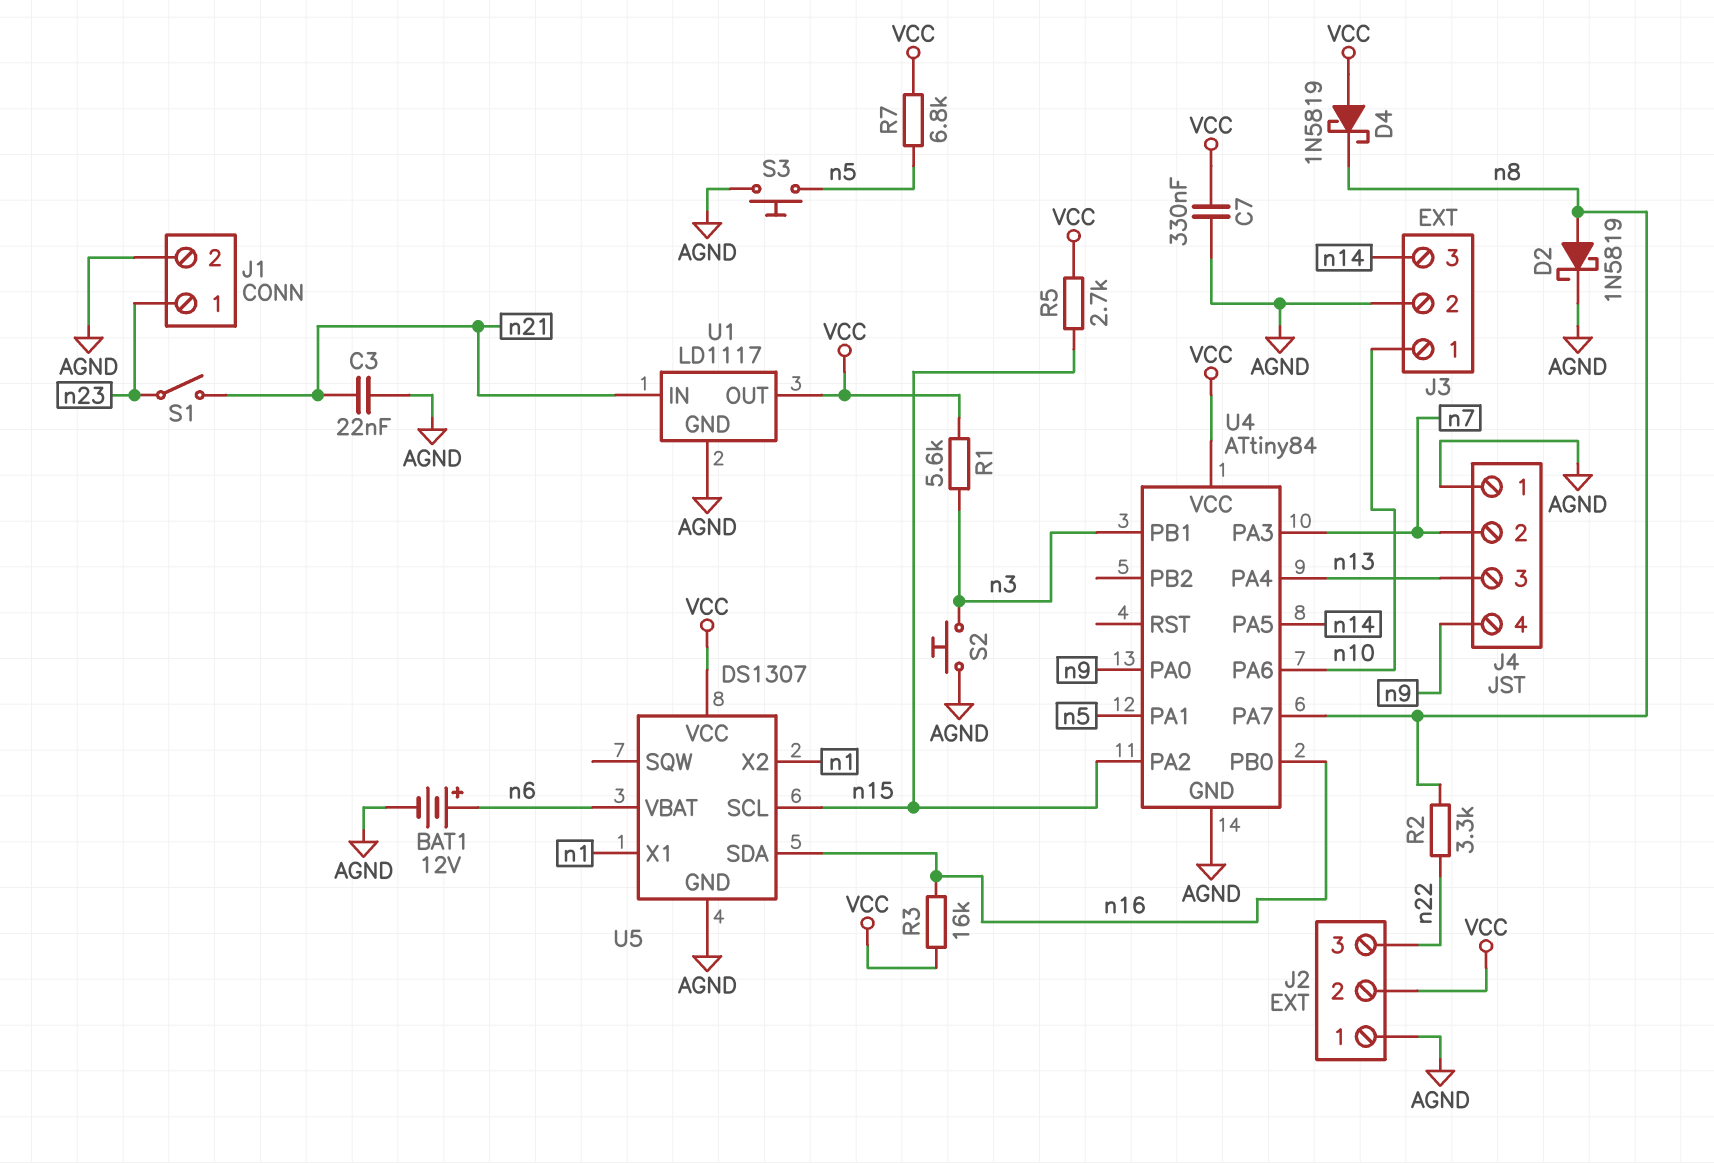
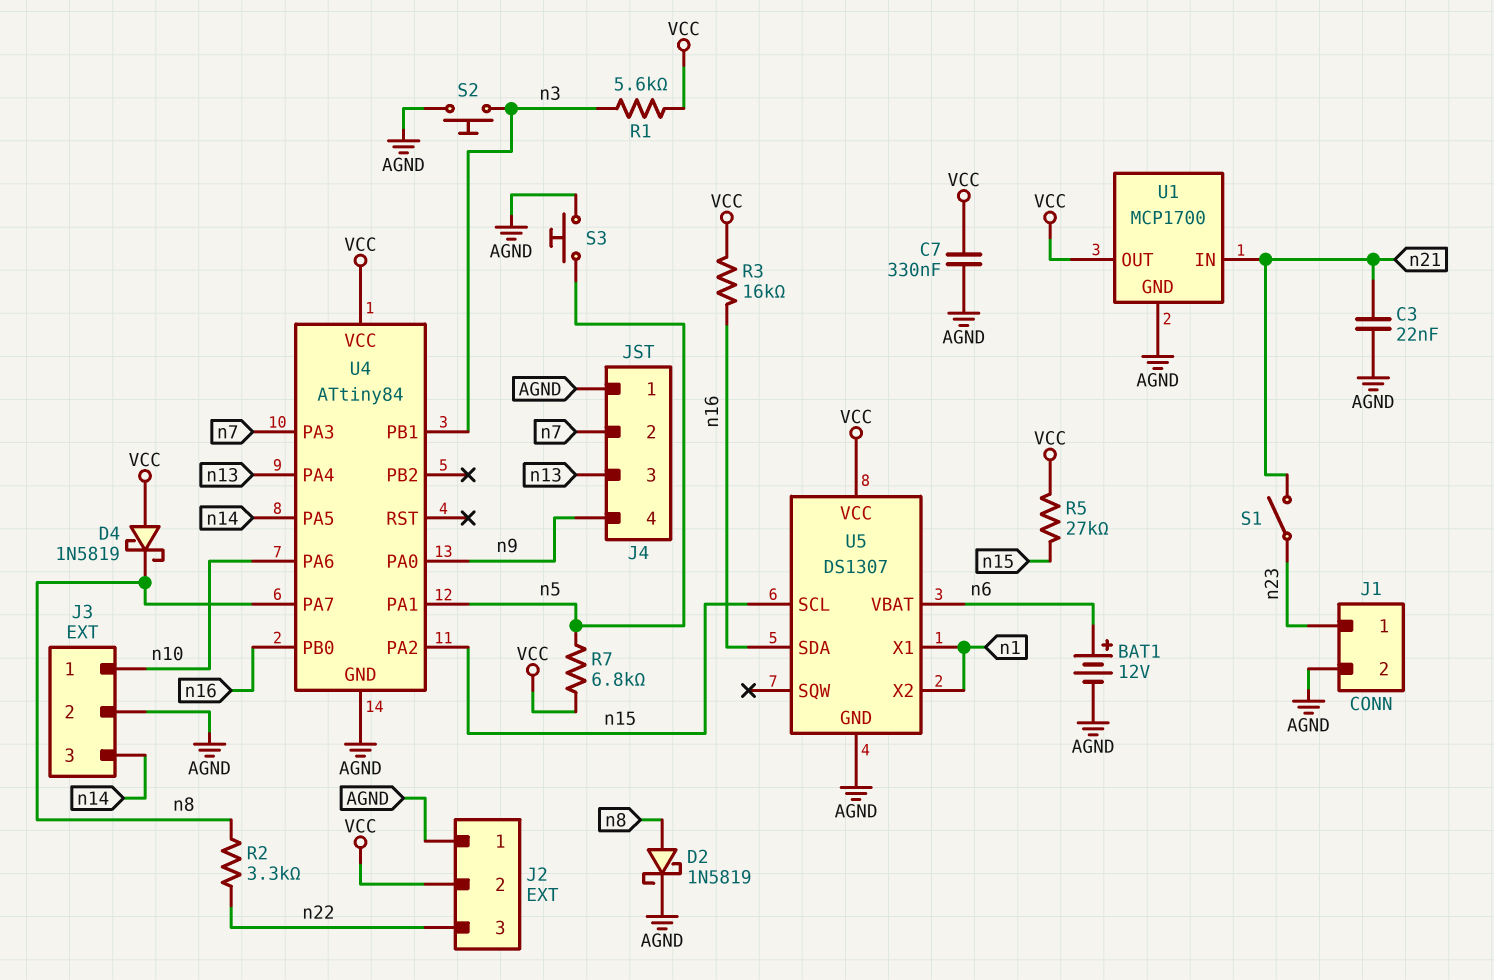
R5: 2.7k (VCC, n15) -> 27k (VCC, n15)
U1: LD1117 -> MCP1700

